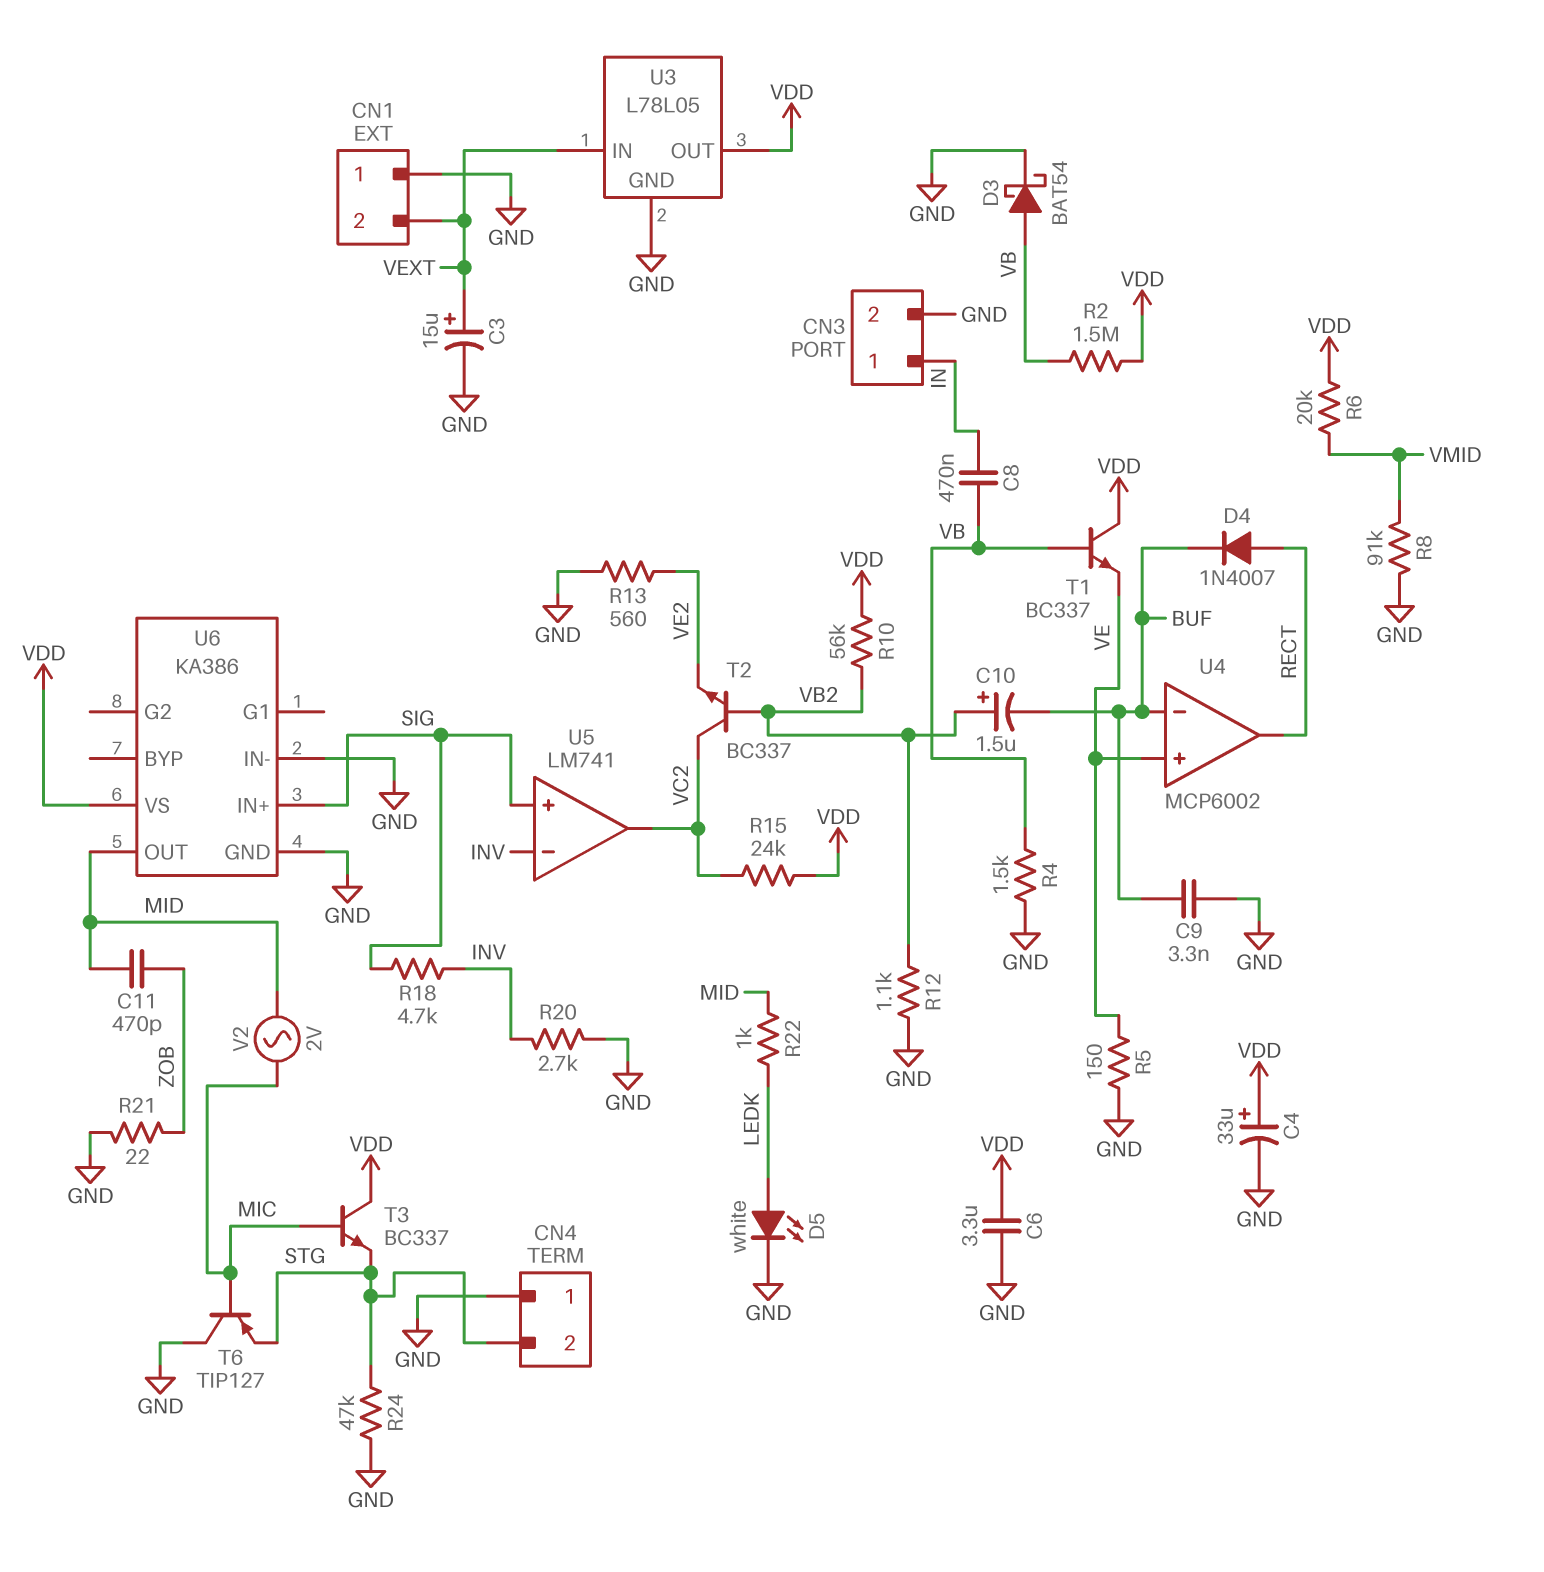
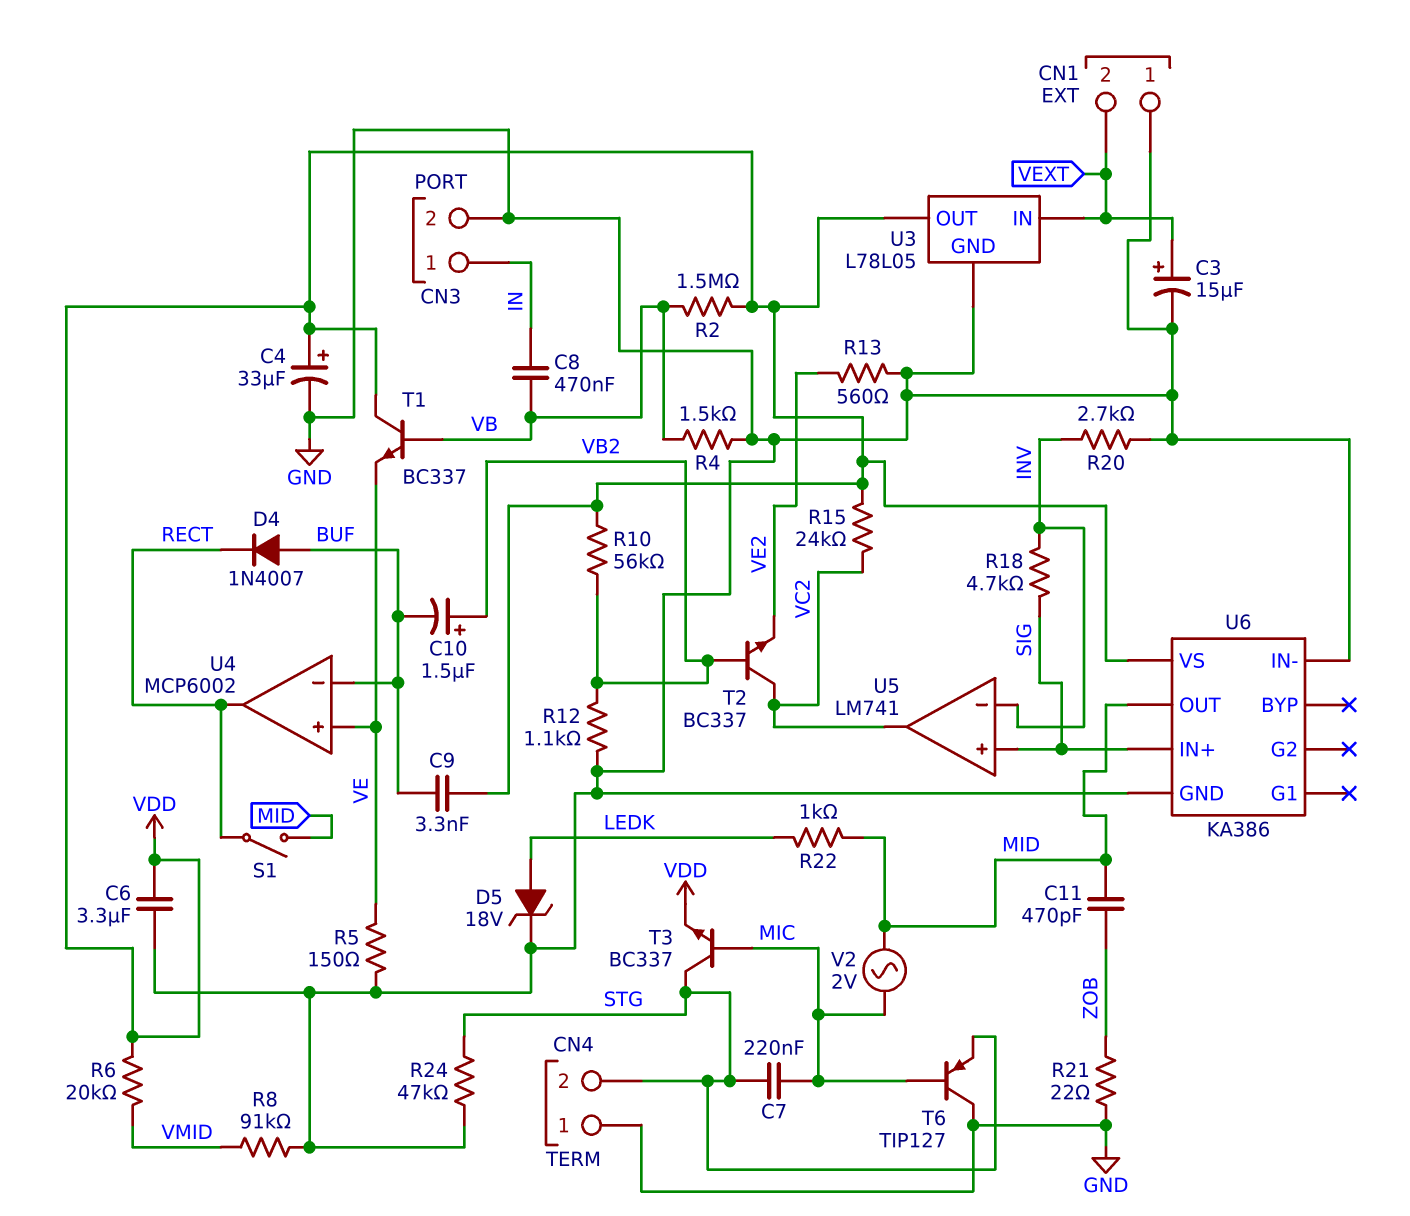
C7: none -> 220nF (MIC, STG)
C9: 3.3nF (BUF, GND) -> 3.3nF (BUF, VDD)
D3: schottky BAT54 (A VB, K GND) -> none
D4: diode 1N4007 (A RECT, K BUF) -> diode 1N4007 (A BUF, K RECT)
D5: LED white (A LEDK, K GND) -> zener 18V (A LEDK, K GND)
S1: none -> switch (MID, RECT)
T3: NPN BC337 (B MIC, C VDD, E STG) -> NPN BC337 (B MIC, C STG, E VDD)

